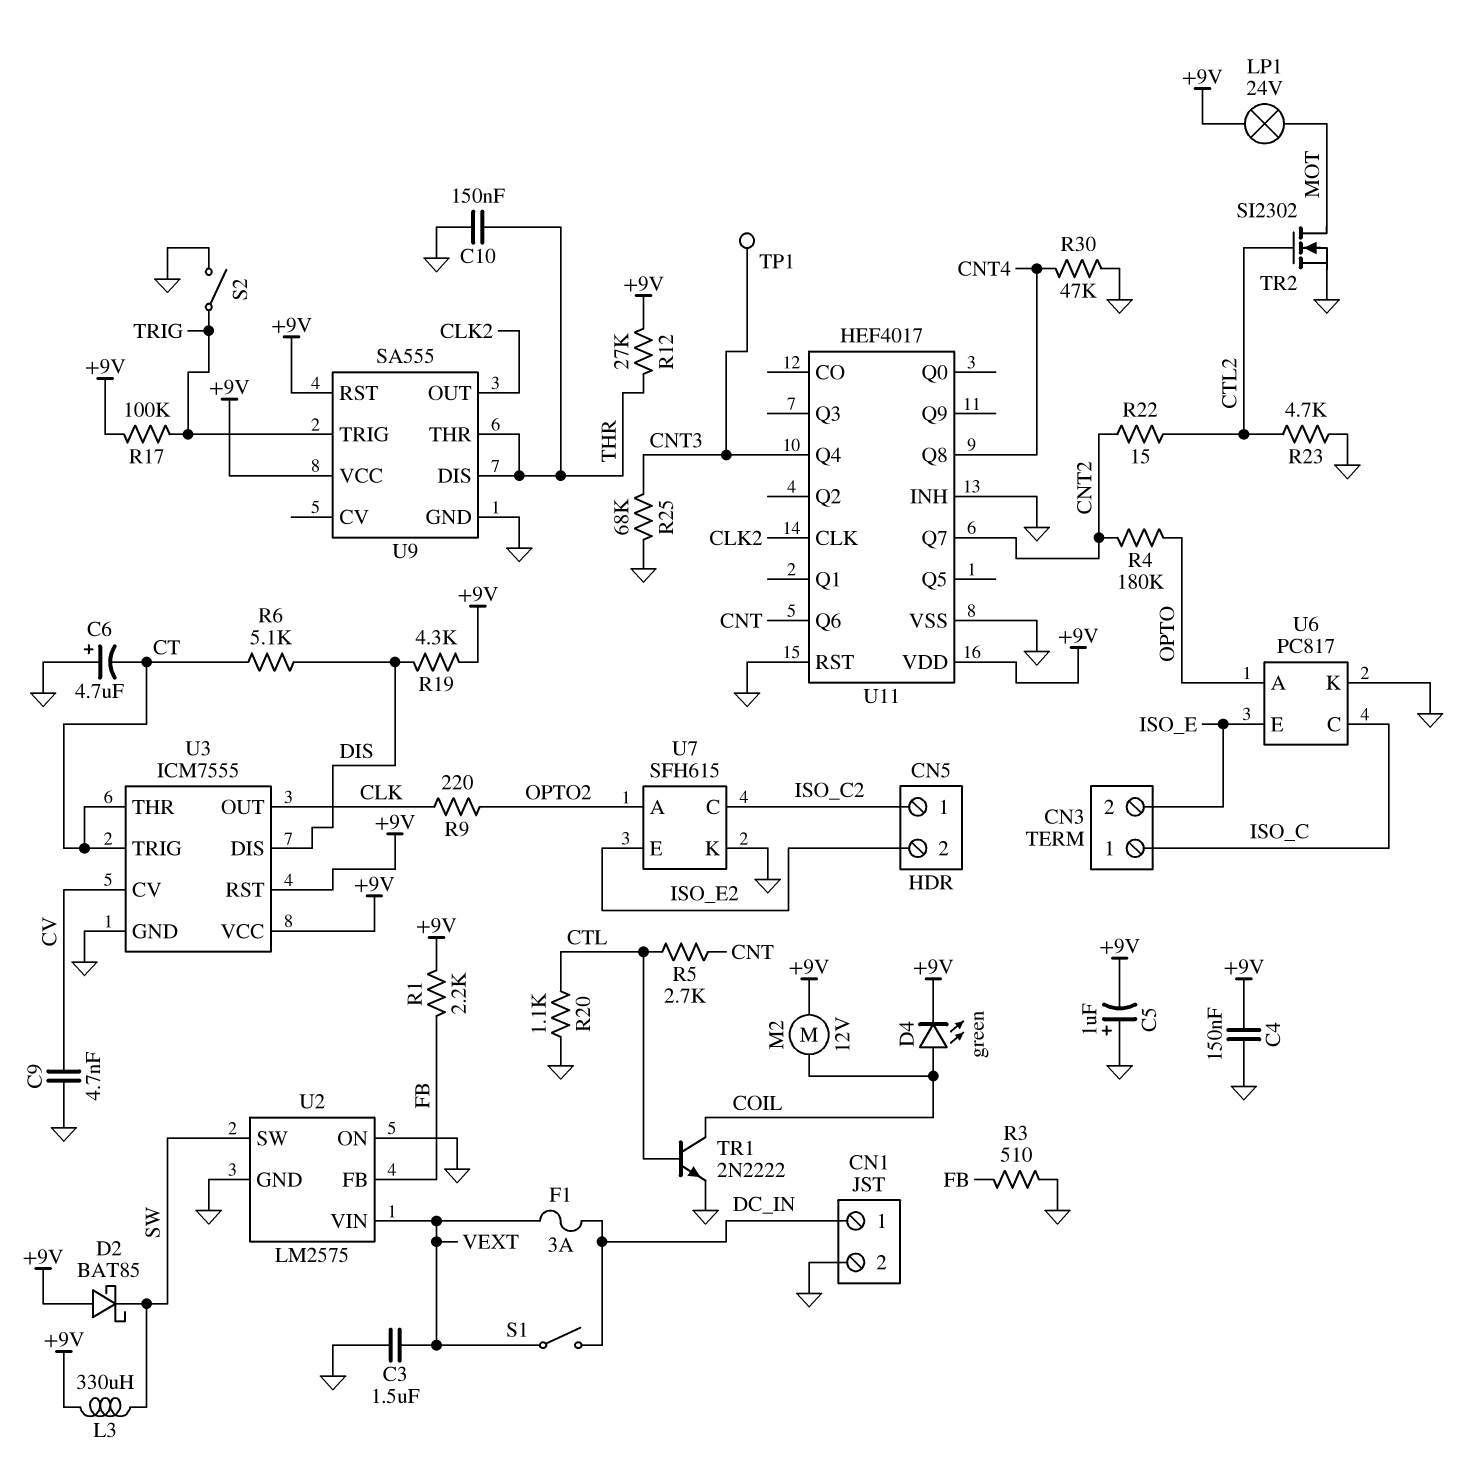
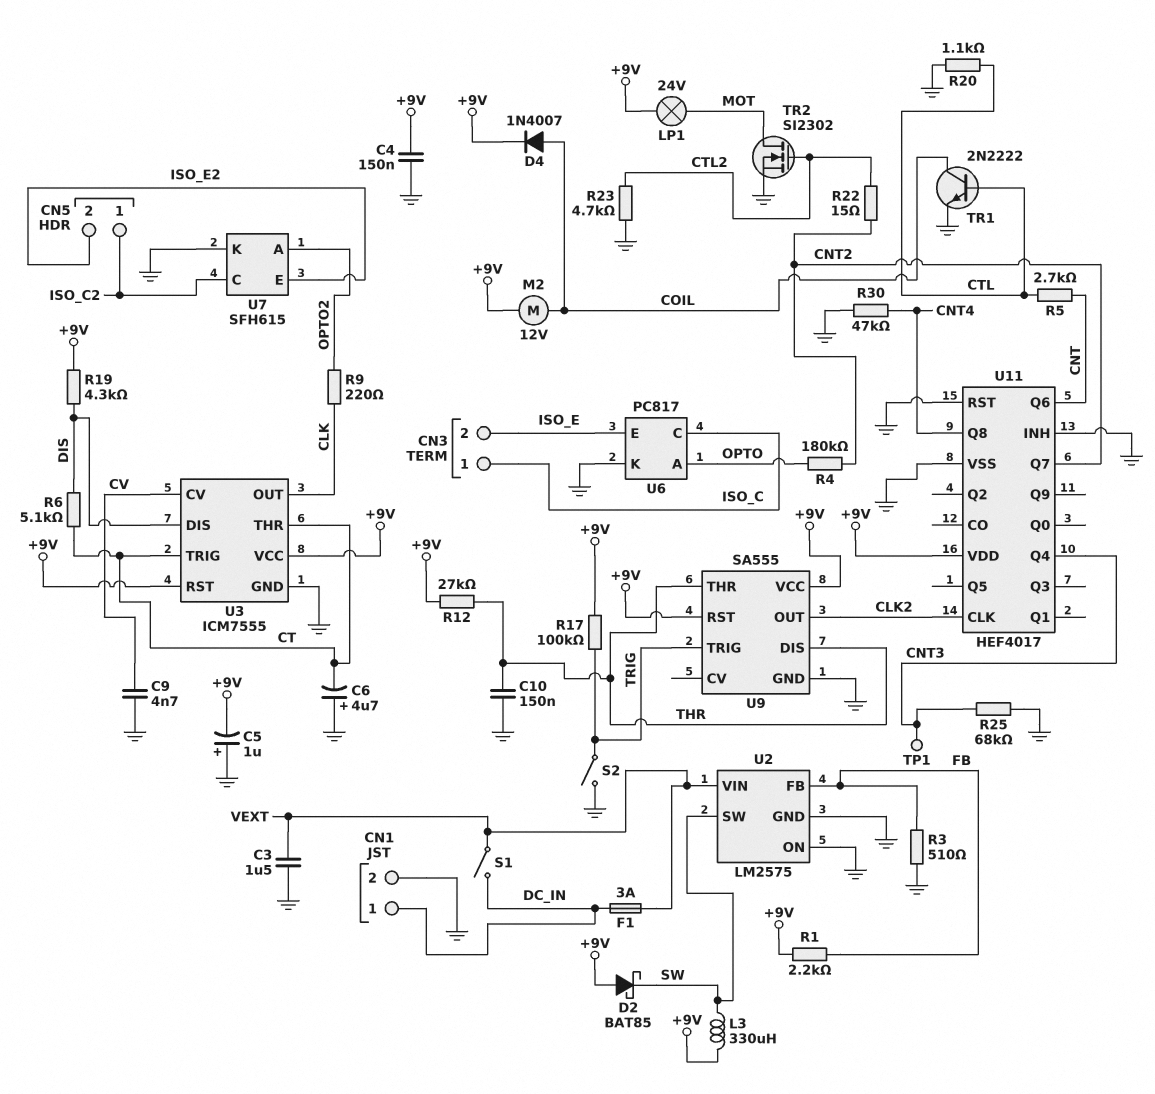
D4: LED green (A COIL, K +9V) -> diode 1N4007 (A COIL, K +9V)

